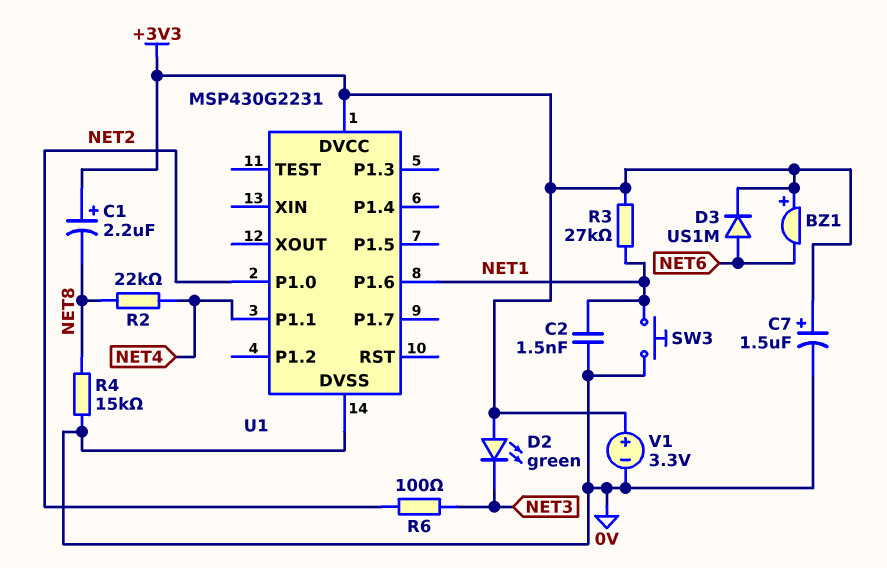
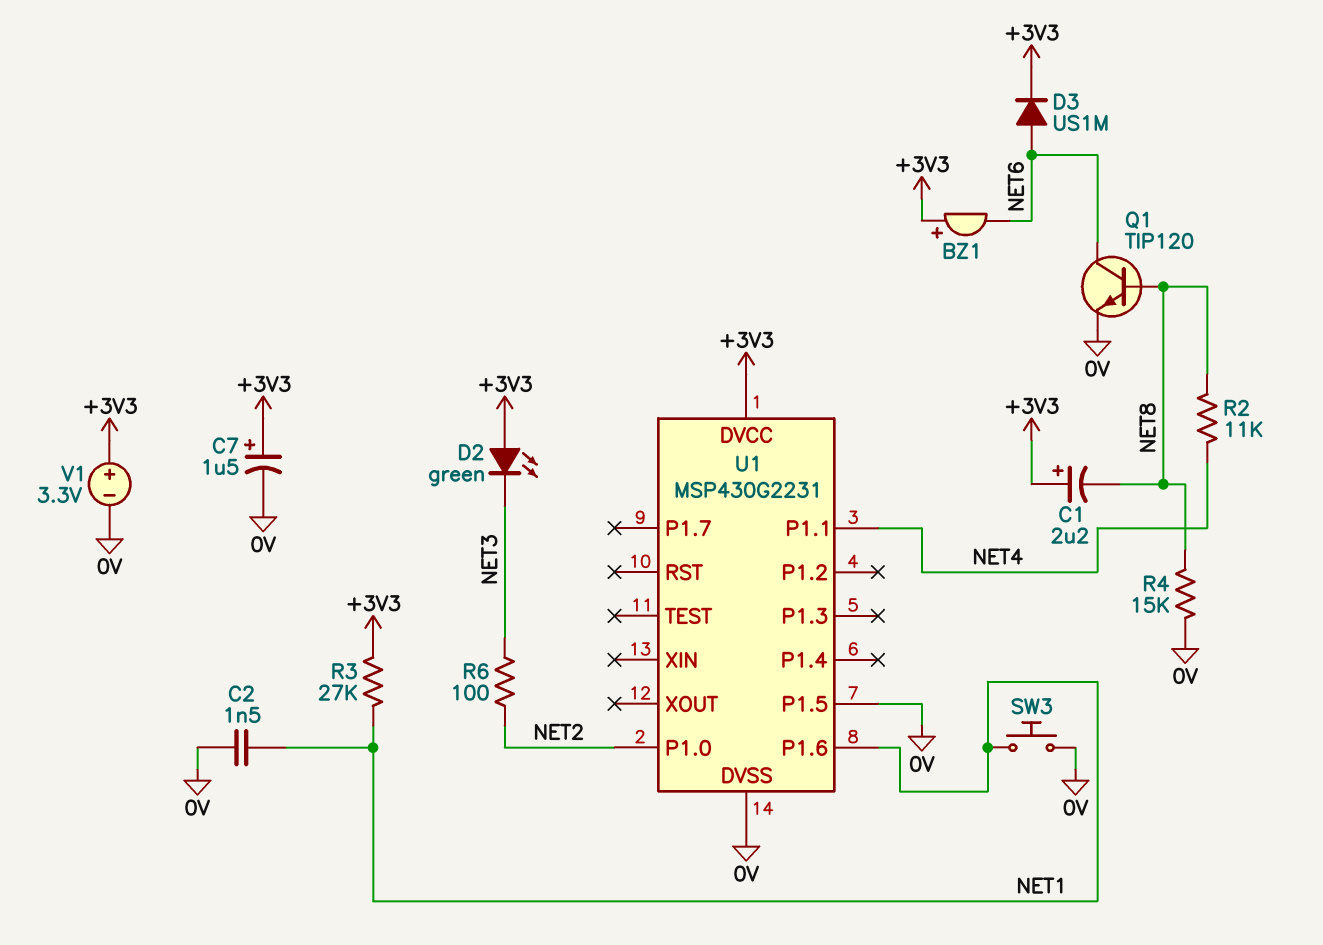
Q1: none -> NPN TIP120 (B NET8, C NET6, E 0V)
R2: 22k (NET4, NET8) -> 11k (NET4, NET8)
U1 pin P1.5: none -> 0V

